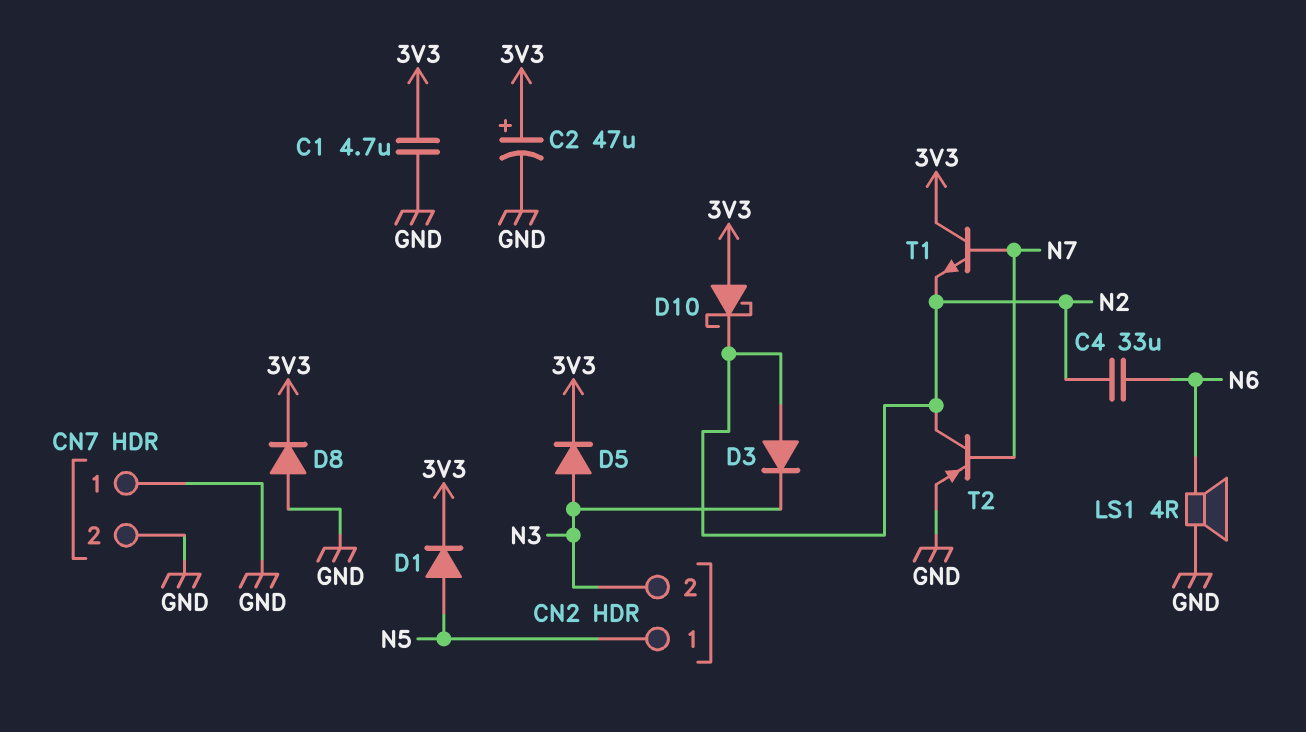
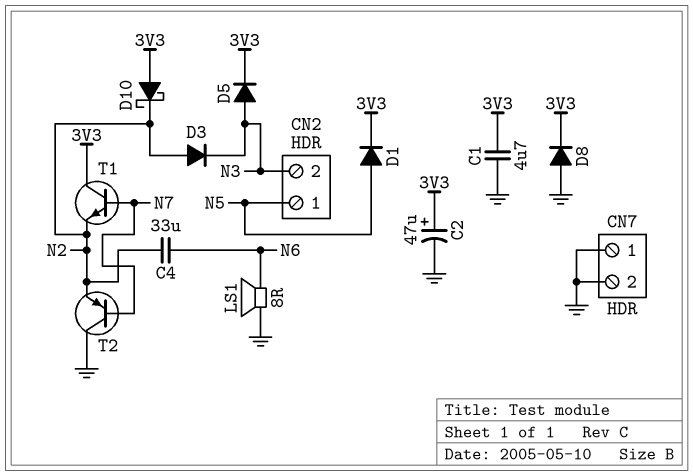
LS1: speaker 4R (GND, N6) -> speaker 8R (GND, N6)
T2: PNP (B N7, C N2, E GND) -> PNP (B N7, C GND, E N2)

